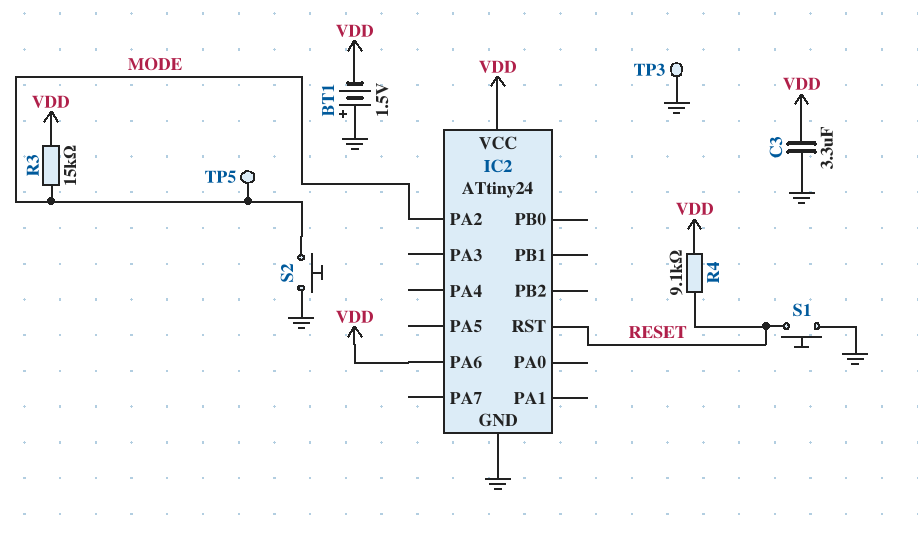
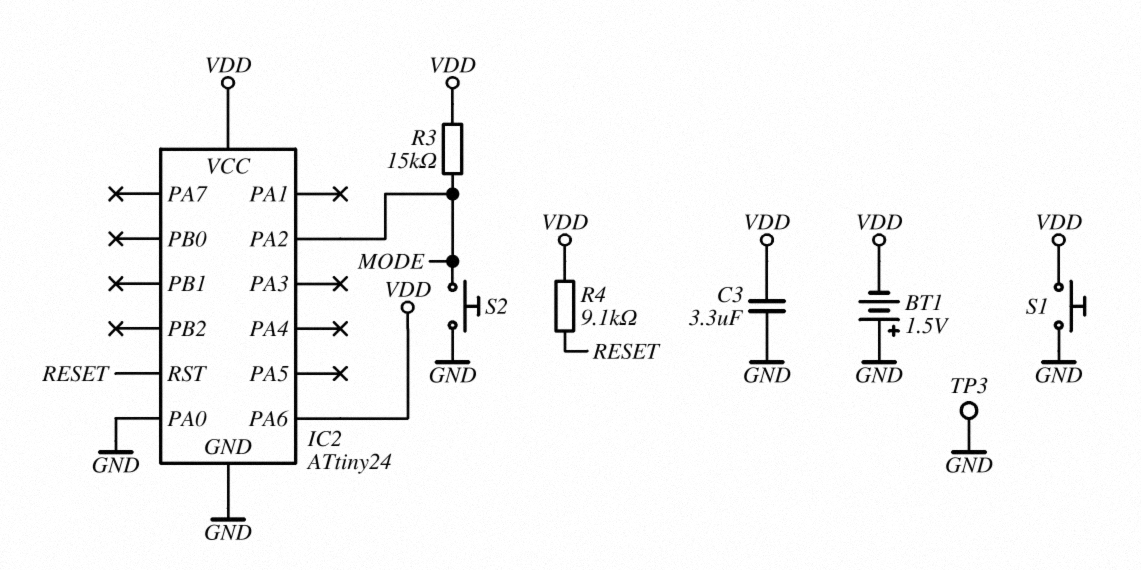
IC2 pin PA0: none -> GND
S1: button (GND, RESET) -> button (GND, VDD)
TP5: test point (MODE) -> none

